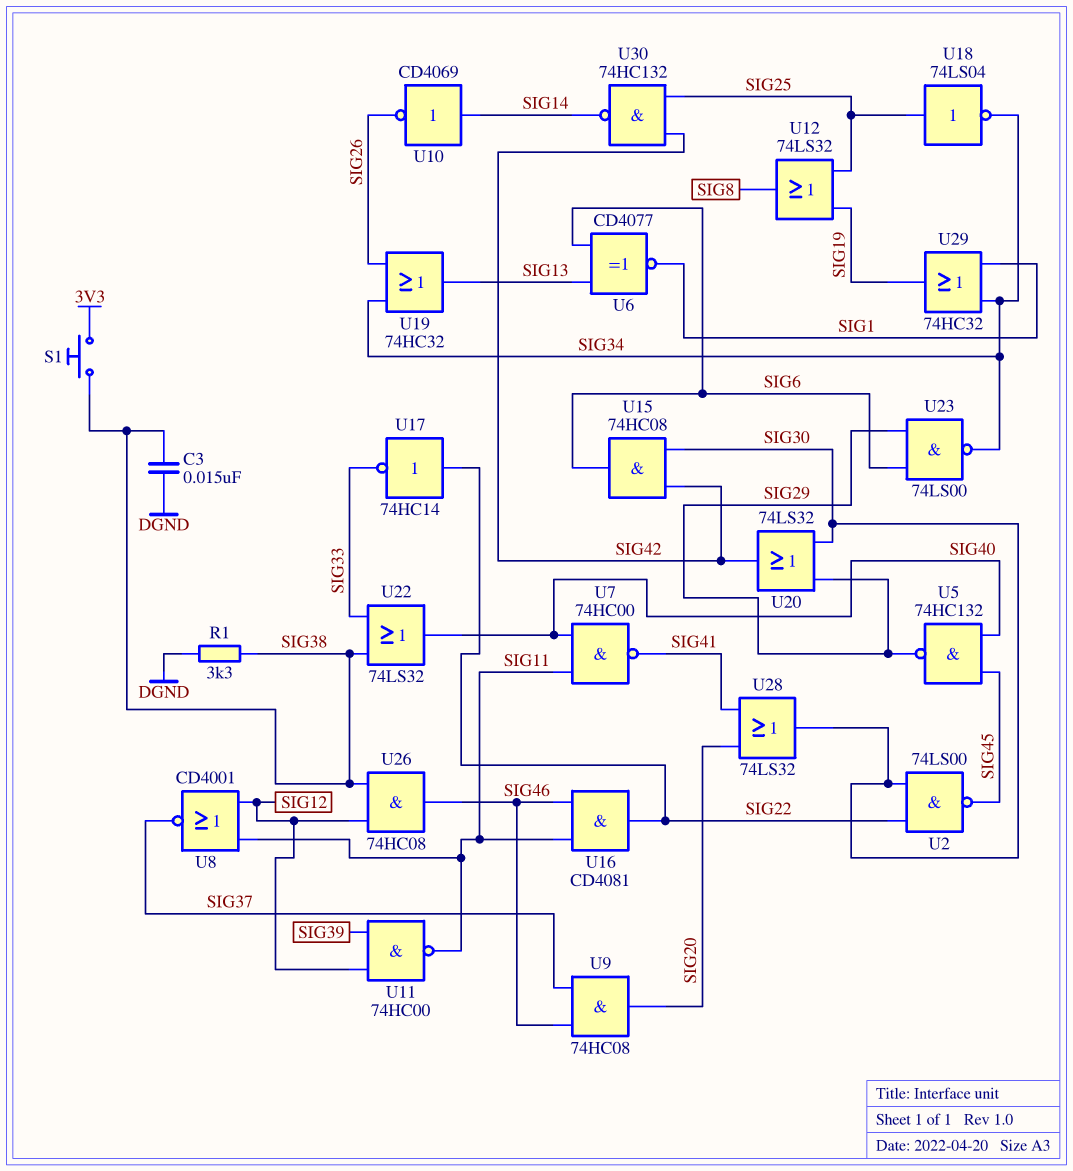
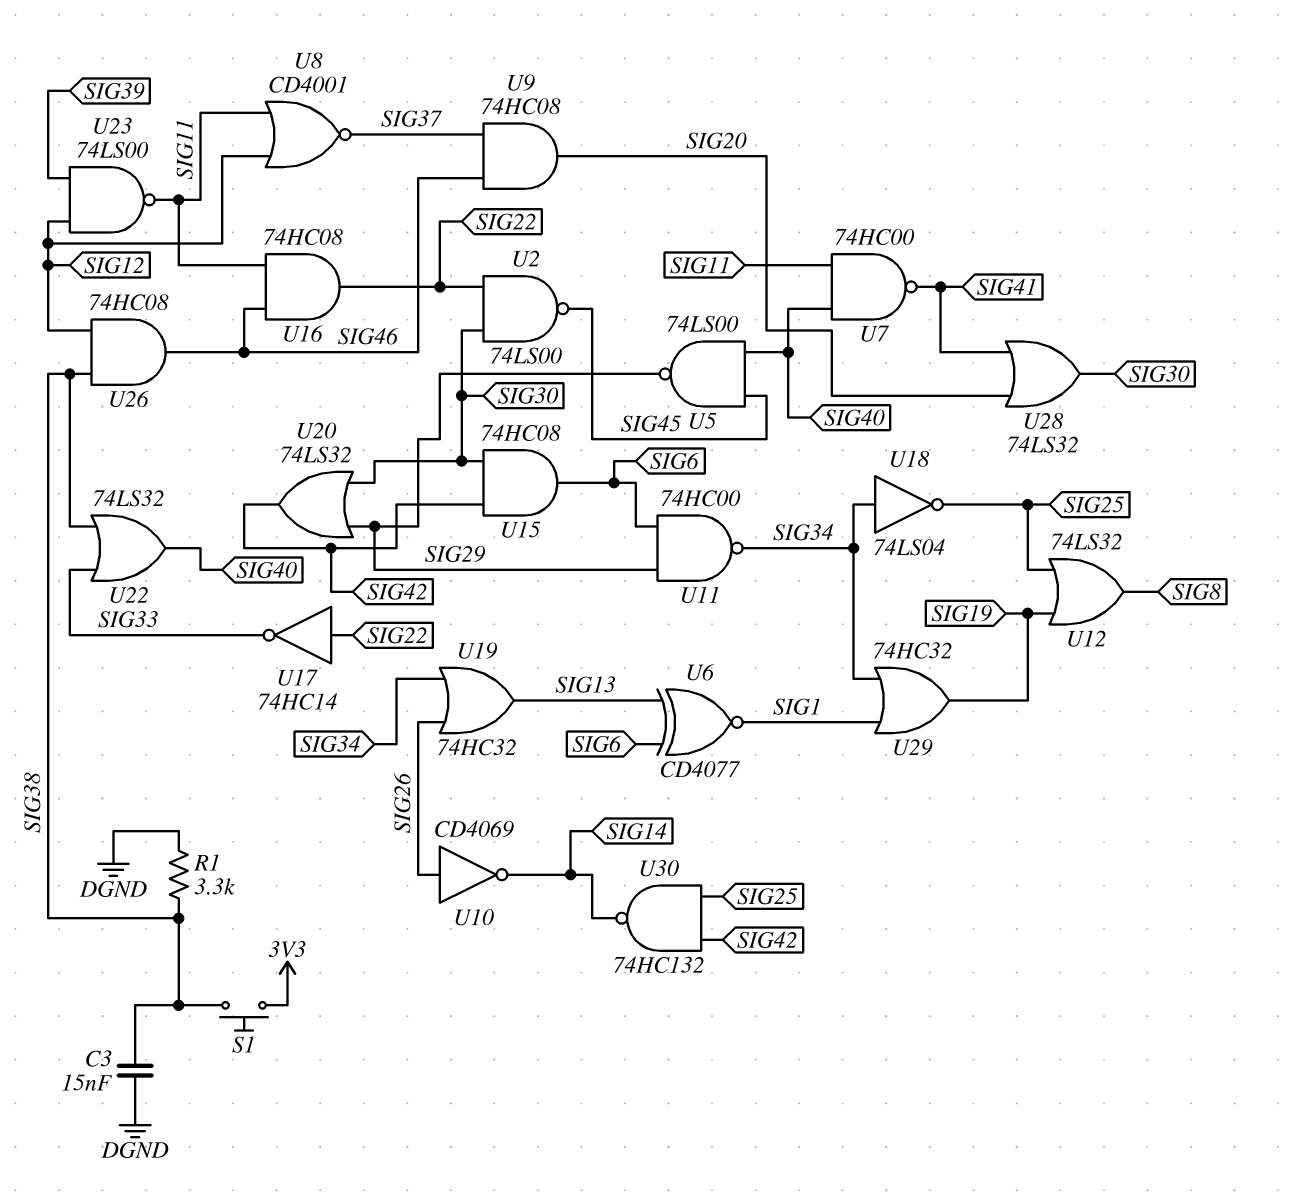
U5: NAND 74HC132 (in SIG40, in SIG45, out SIG29) -> NAND 74LS00 (in SIG40, in SIG45, out SIG29)
U10: NOT CD4069 (in SIG14, out SIG26) -> NOT CD4069 (in SIG26, out SIG14)
U11: NAND 74HC00 (in SIG12, in SIG39, out SIG11) -> NAND 74HC00 (in SIG6, in SIG29, out SIG34)
U16: AND CD4081 (in SIG11, in SIG46, out SIG22) -> AND 74HC08 (in SIG11, in SIG46, out SIG22)
U18: NOT 74LS04 (in SIG25, out SIG34) -> NOT 74LS04 (in SIG34, out SIG25)
U23: NAND 74LS00 (in SIG6, in SIG29, out SIG34) -> NAND 74LS00 (in SIG12, in SIG39, out SIG11)

